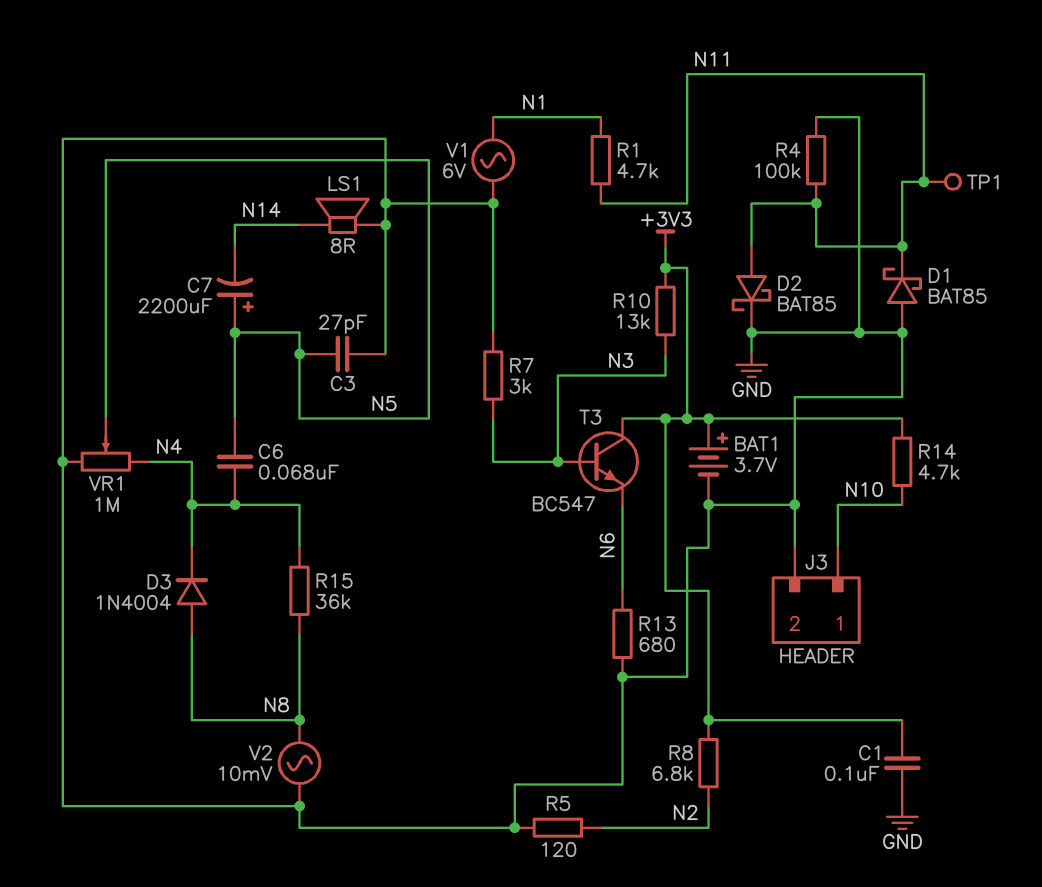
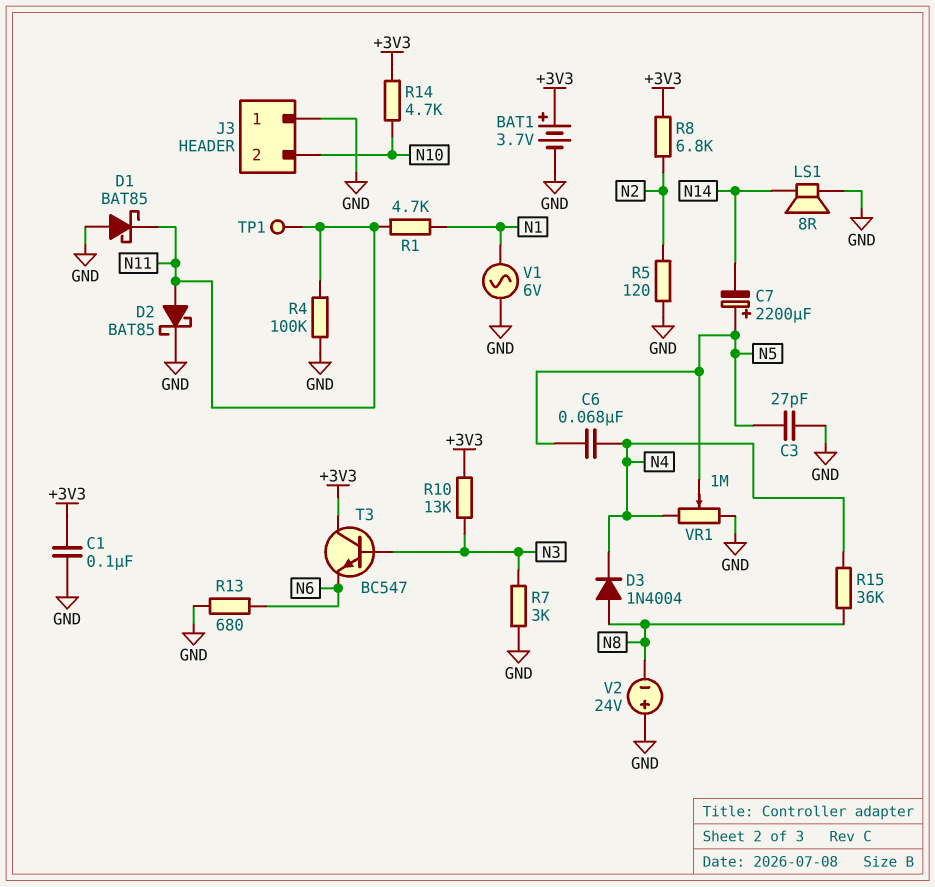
J3 pin 1: N10 -> GND
J3 pin 2: GND -> N10
V2: AC 10mV (GND, N8) -> 24V (plus GND, minus N8)

